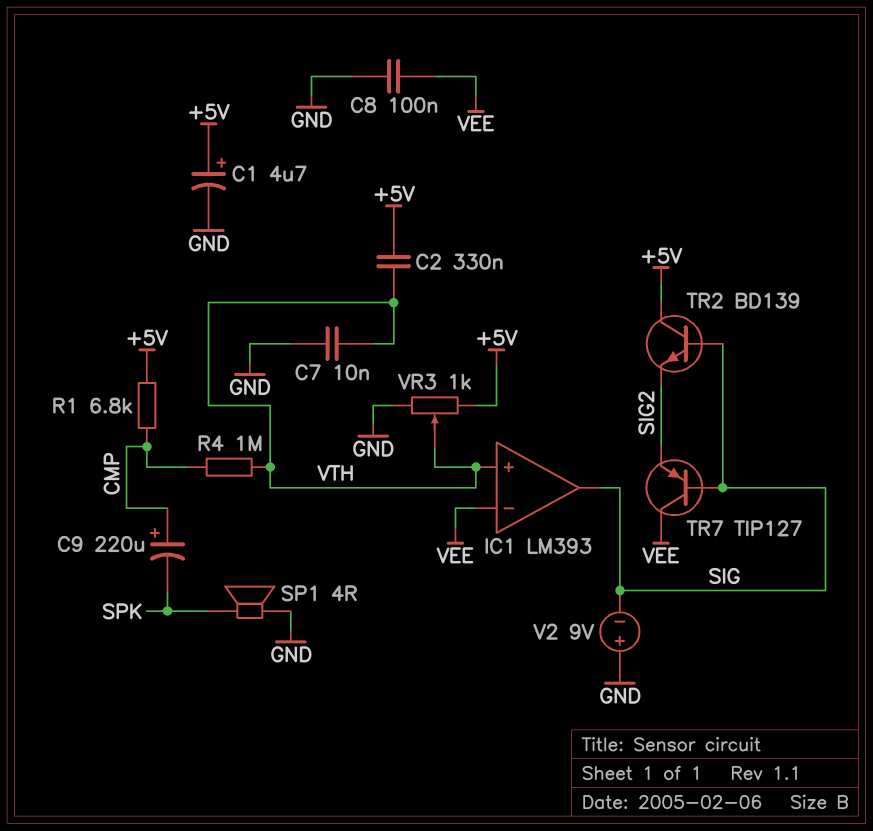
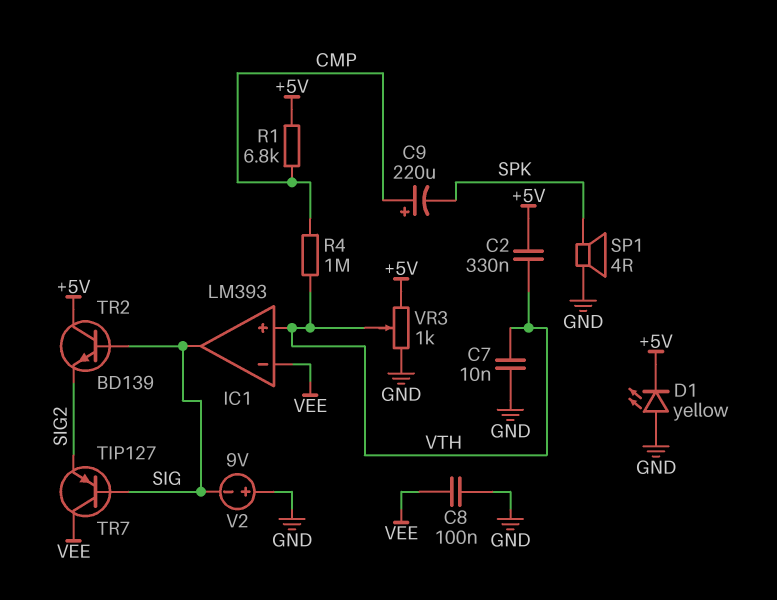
C1: 4.7uF (plus +5V, minus GND) -> none
D1: none -> LED yellow (A GND, K +5V)

